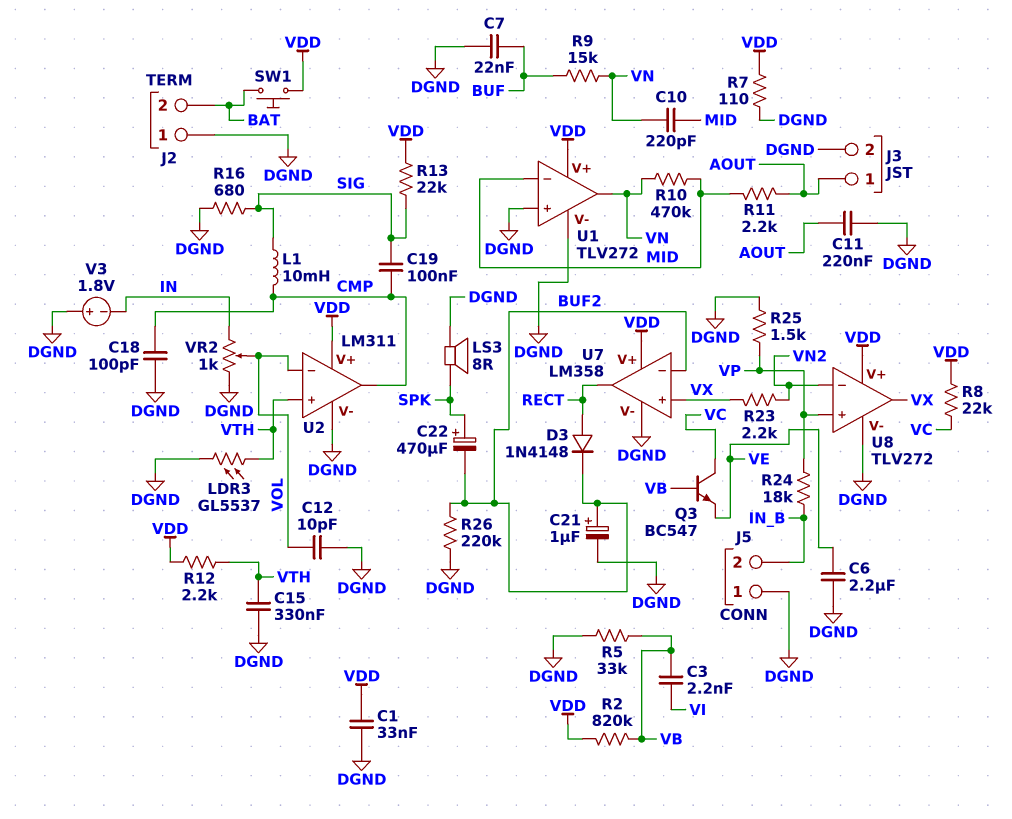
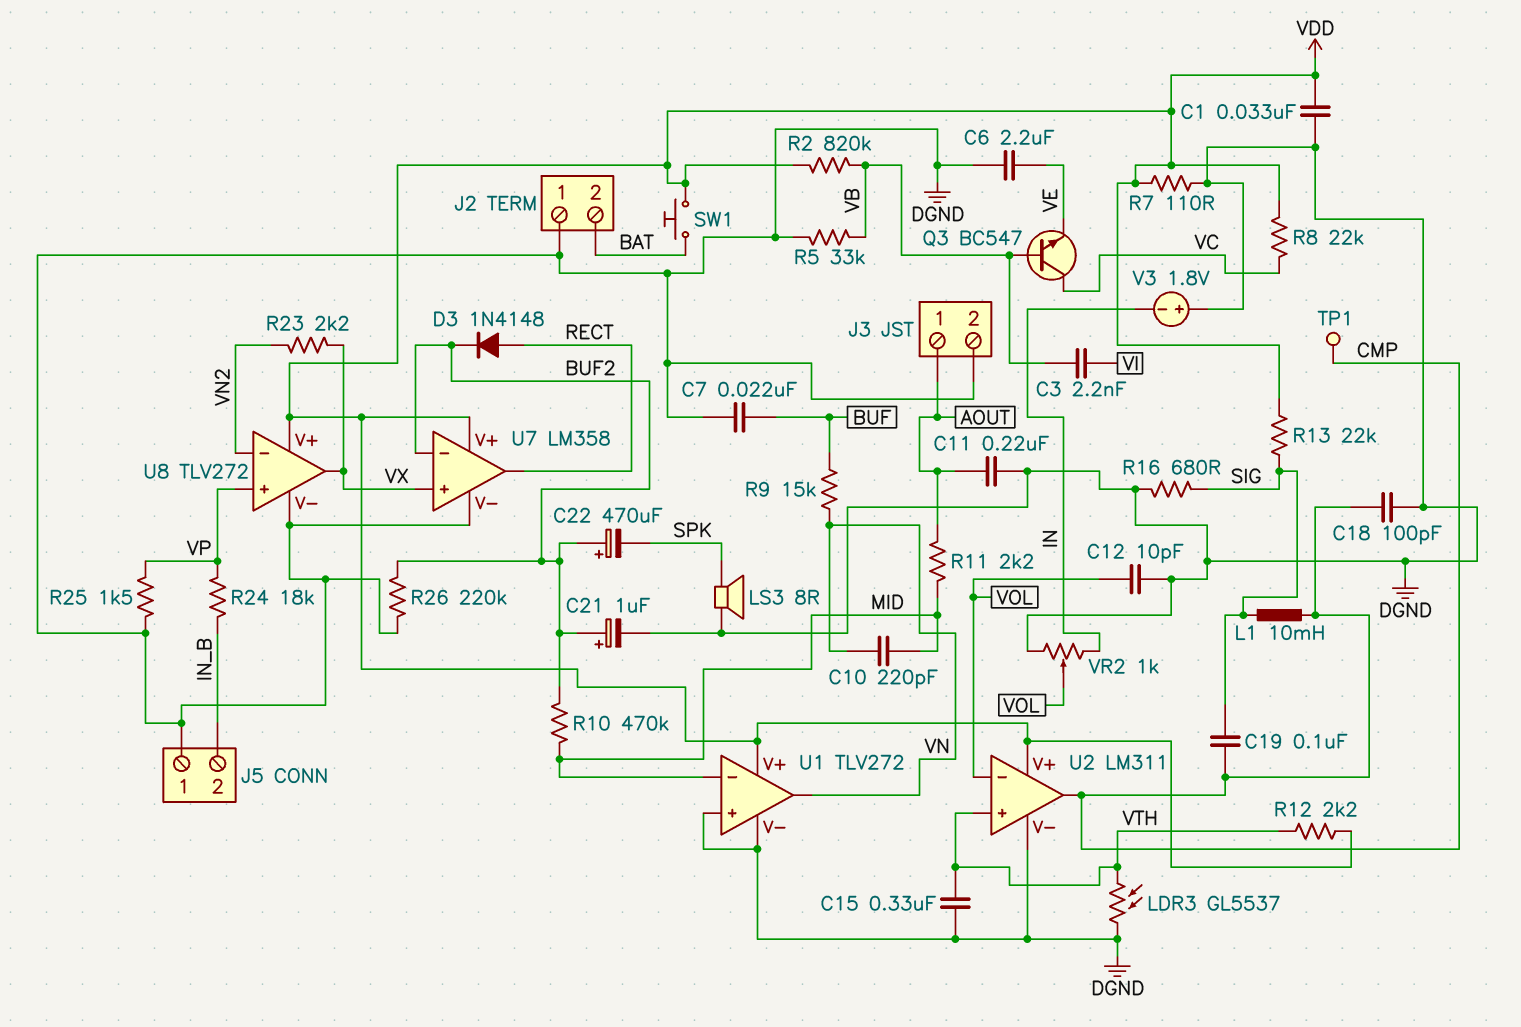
C22: 470uF (plus SPK, minus BUF2) -> 470uF (plus BUF2, minus SPK)
R10: 470k (MID, VN) -> 470k (BUF2, MID)
TP1: none -> test point (CMP)

